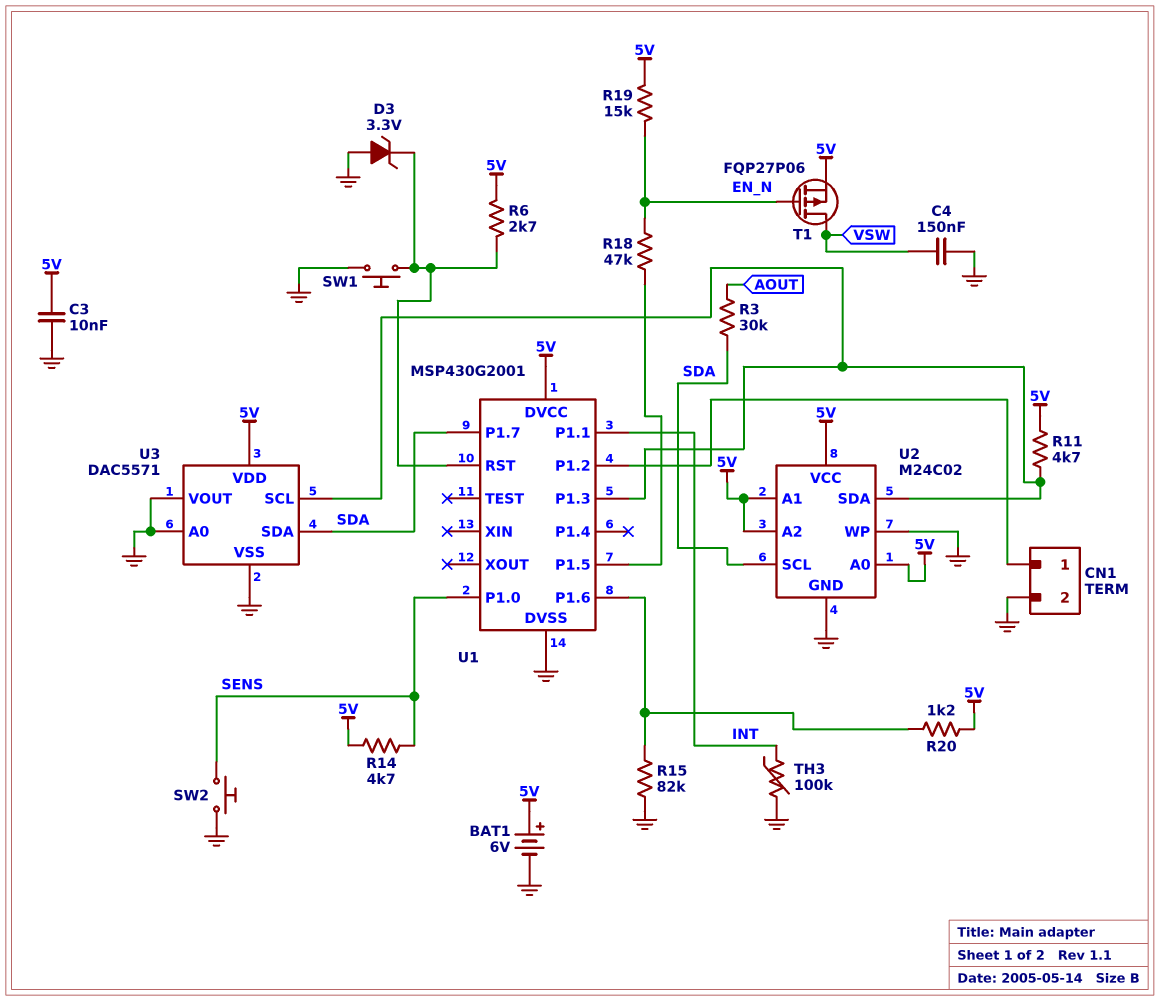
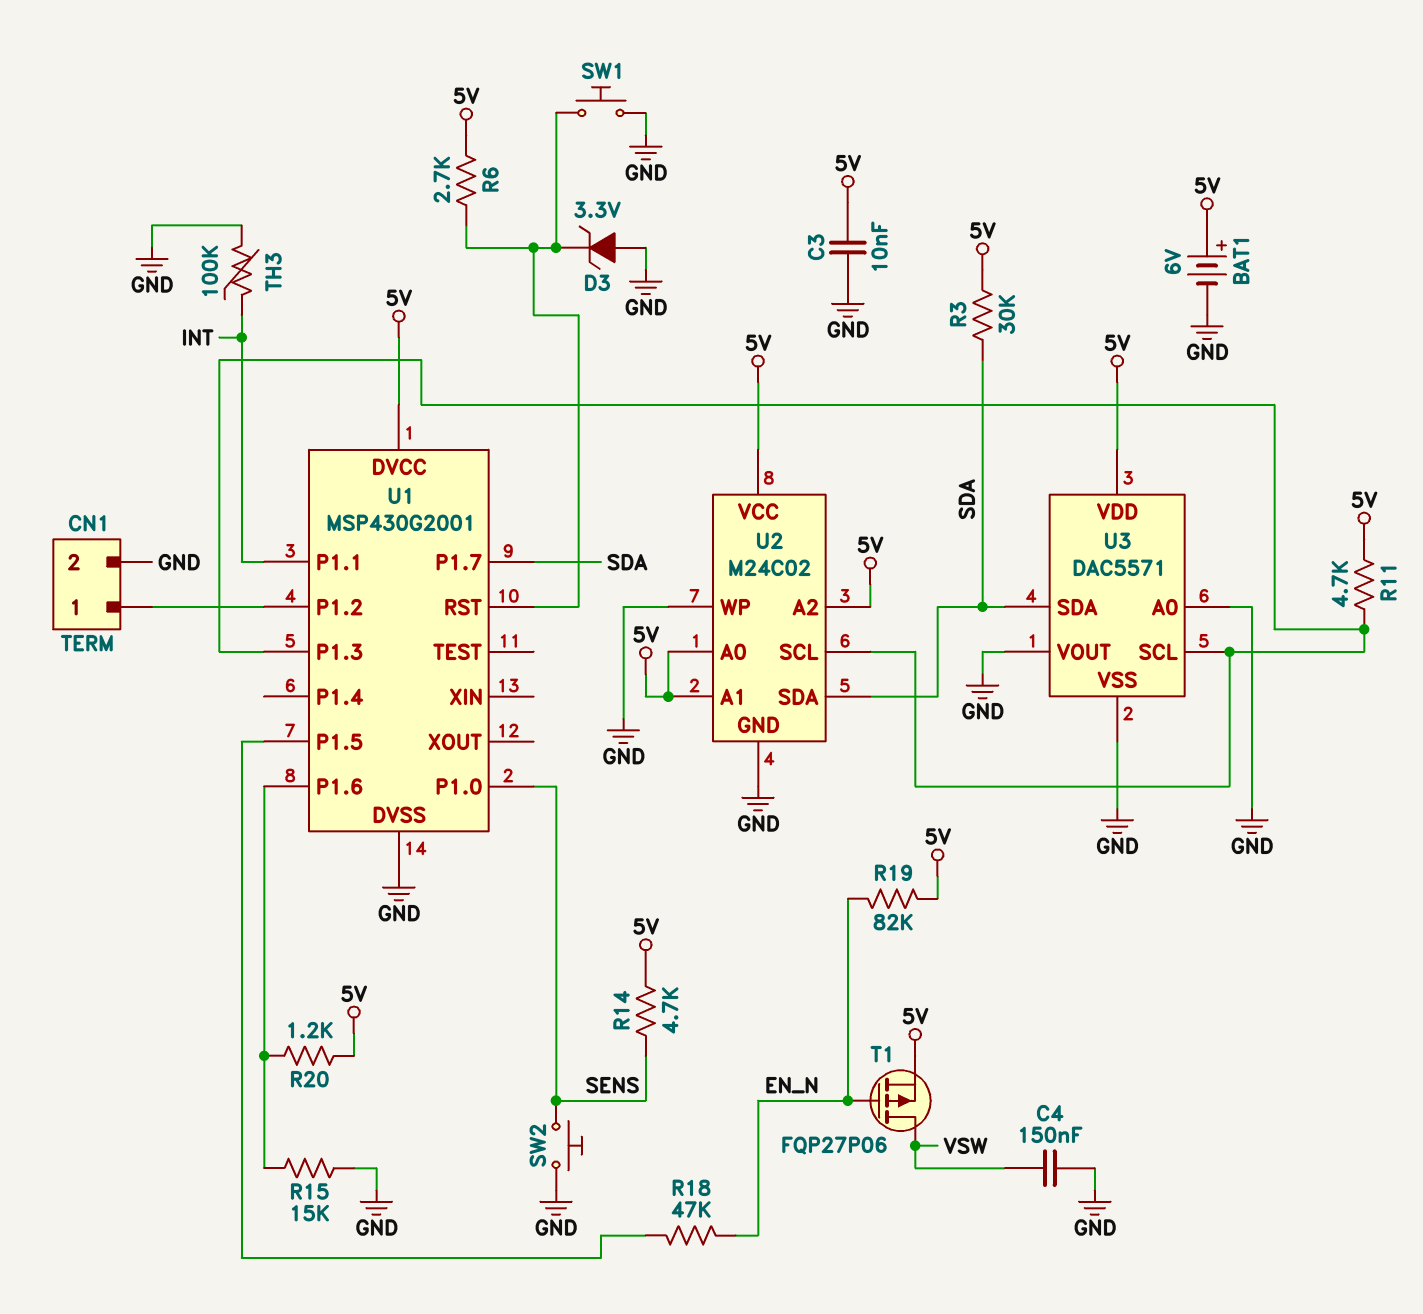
R3: 30k (AOUT, SDA) -> 30k (5V, SDA)
R15: 82k (GND, U1/P1.6) -> 15k (GND, U1/P1.6)
R19: 15k (5V, EN_N) -> 82k (5V, EN_N)
U2 pin SCL: SDA -> U1/P1.3
U2 pin SDA: U1/P1.3 -> SDA

